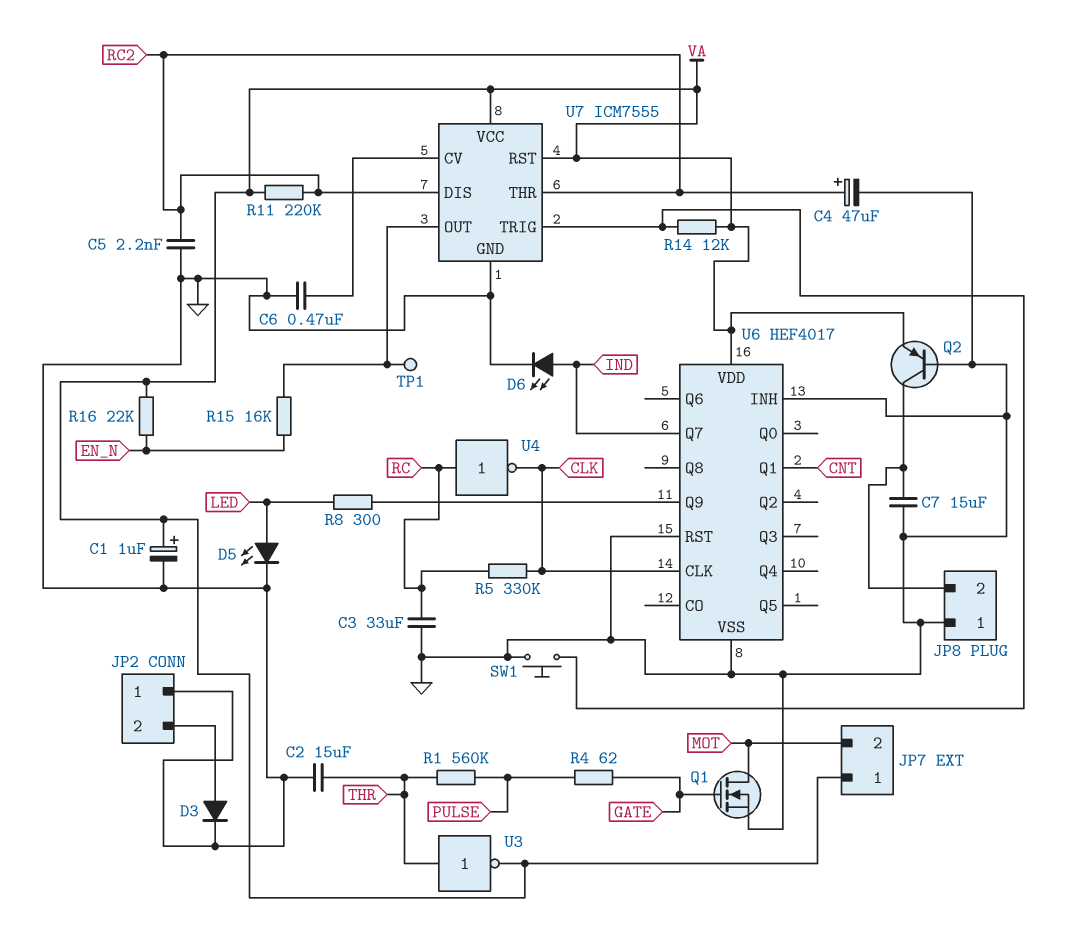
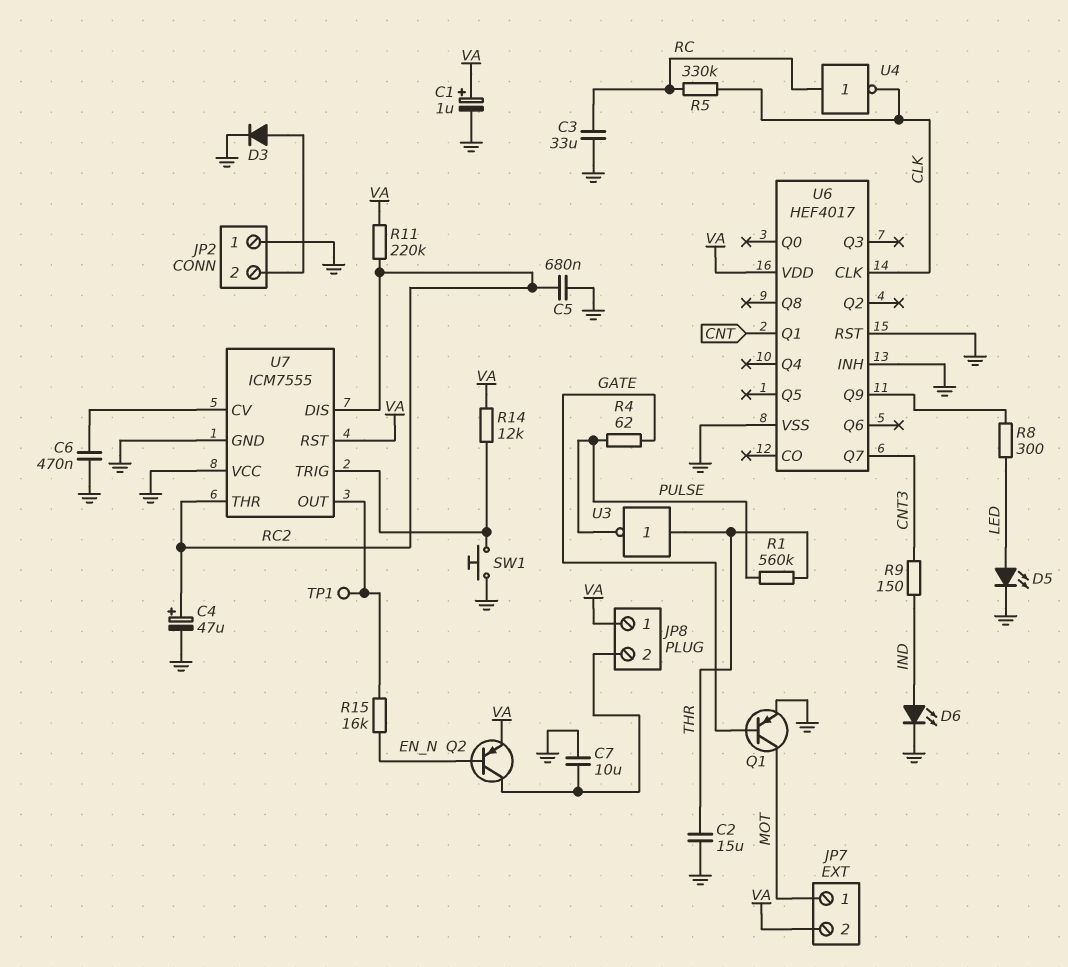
C5: 2.2nF (GND, RC2) -> 680nF (GND, RC2)
C7: 15uF (GND, JP8/2) -> 10uF (GND, JP8/2)
JP7 pin 1: VA -> MOT
JP7 pin 2: MOT -> VA
JP8 pin 1: GND -> VA
Q1: NMOS (G GATE, D MOT, S GND) -> PNP (B GATE, C MOT, E GND)
Q2: PNP (B GND, C JP8/2, E VA) -> PNP (B EN_N, C JP8/2, E VA)
R9: none -> 150 (CNT3, IND)
R16: 22k (EN_N, VA) -> none
U3: NOT (in THR, out VA) -> NOT (in THR, out PULSE)
U6 pin Q7: IND -> CNT3
U7 pin VCC: VA -> GND

